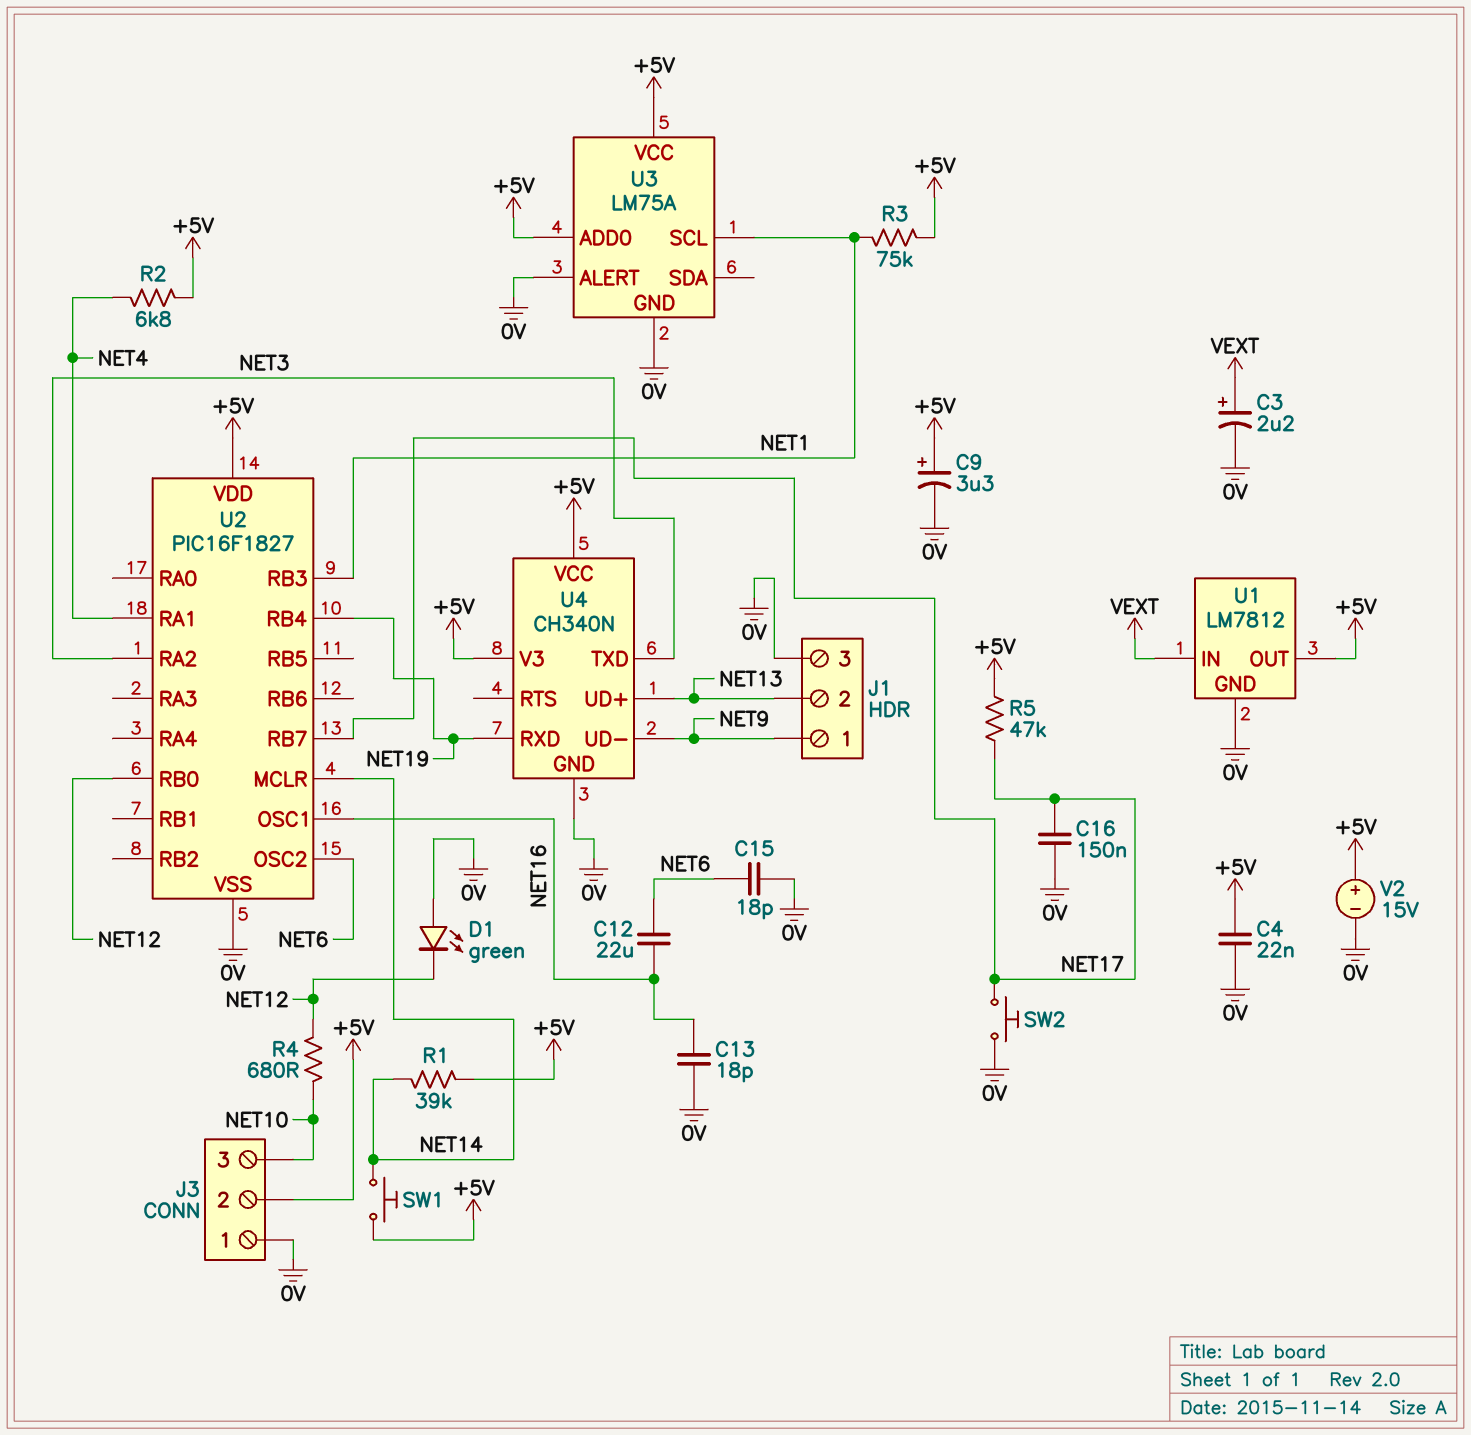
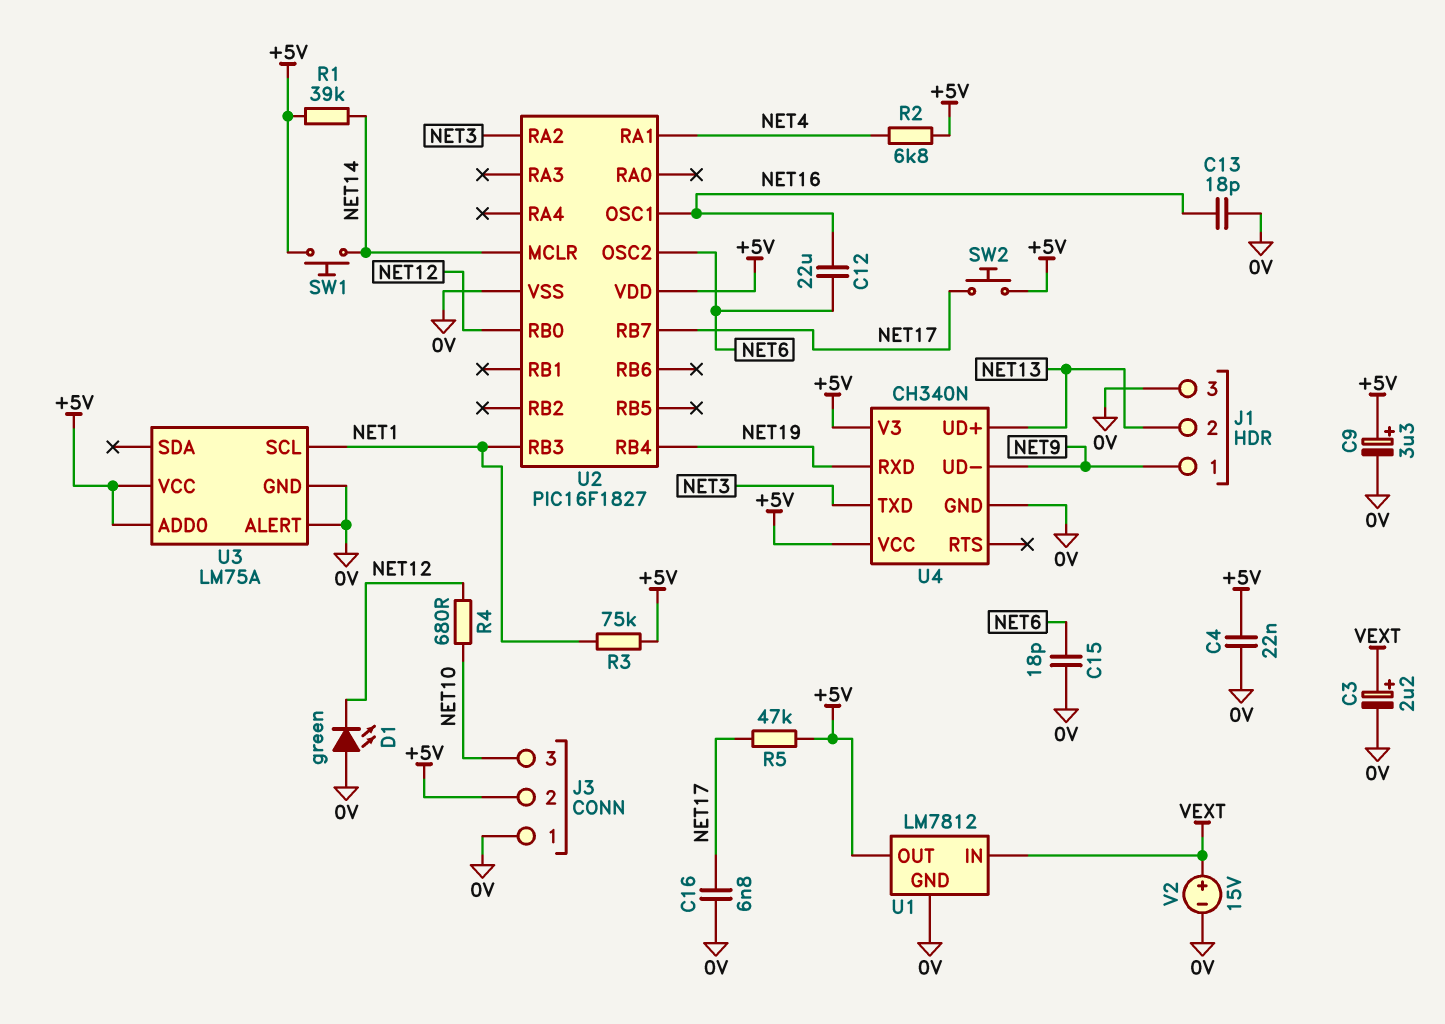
C16: 150nF (0V, NET17) -> 6.8nF (0V, NET17)
SW2: button (0V, NET17) -> button (+5V, NET17)
V2: 15V (plus +5V, minus 0V) -> 15V (plus VEXT, minus 0V)

